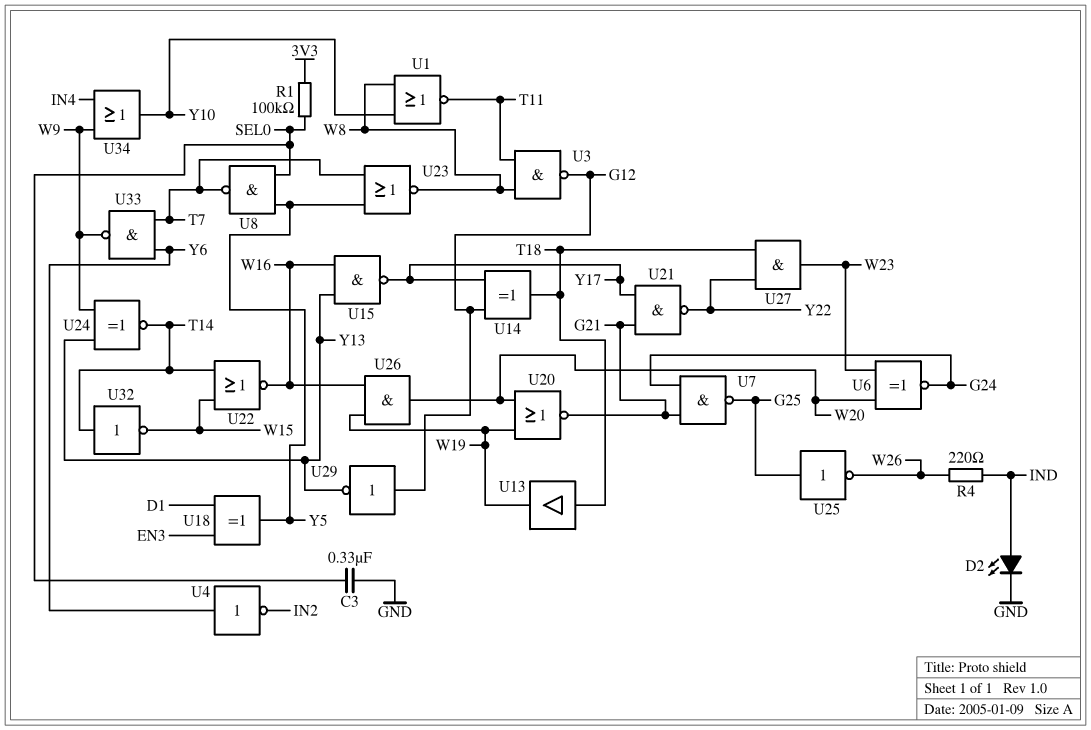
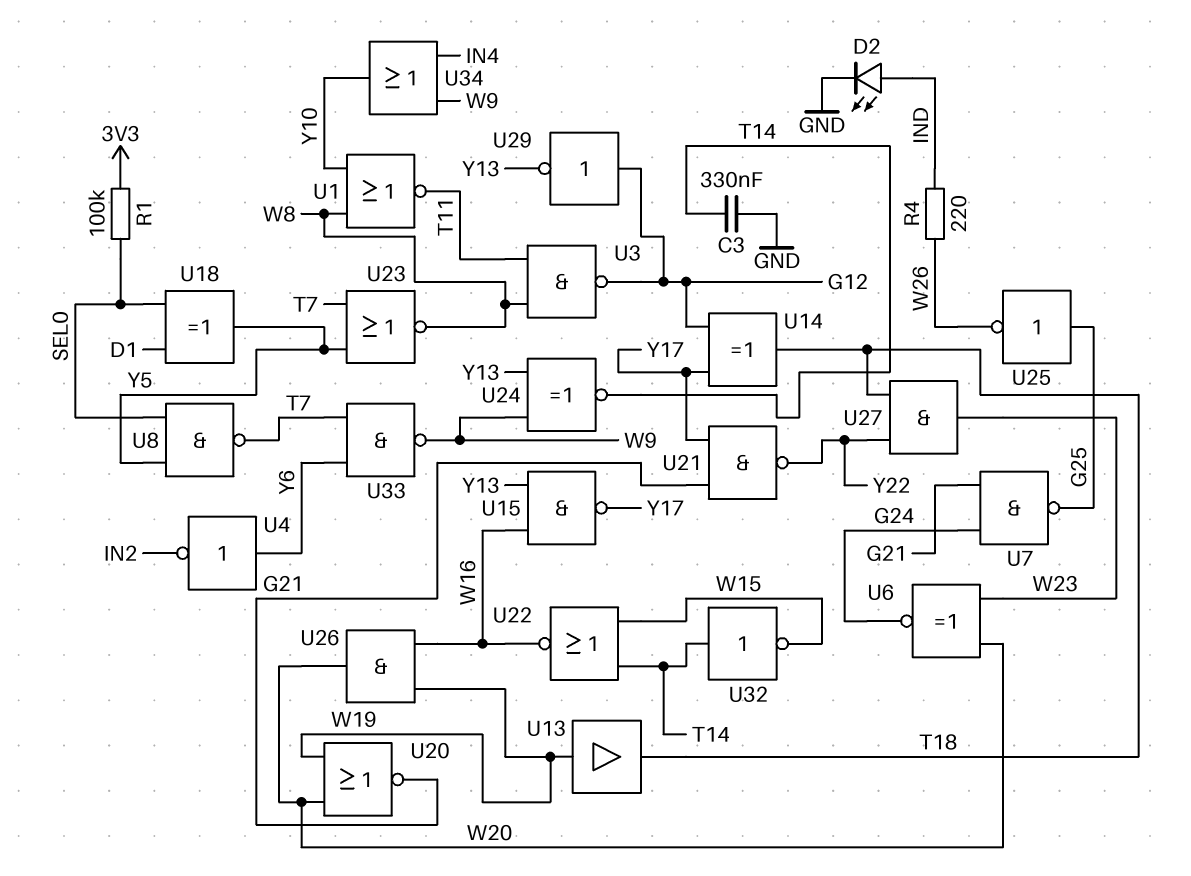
C3: 330nF (GND, SEL0) -> 330nF (GND, T14)
U13: buffer (in T18, out W19) -> buffer (in W19, out T18)
U18: XOR (in D1, in EN3, out Y5) -> XOR (in D1, in SEL0, out Y5)

